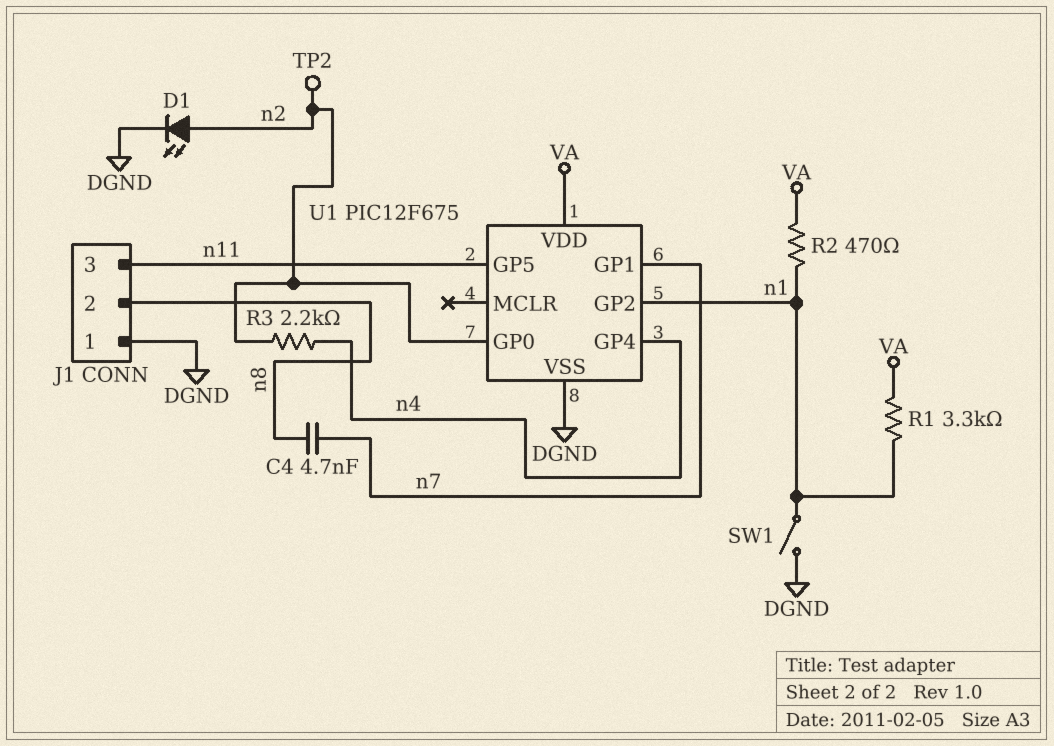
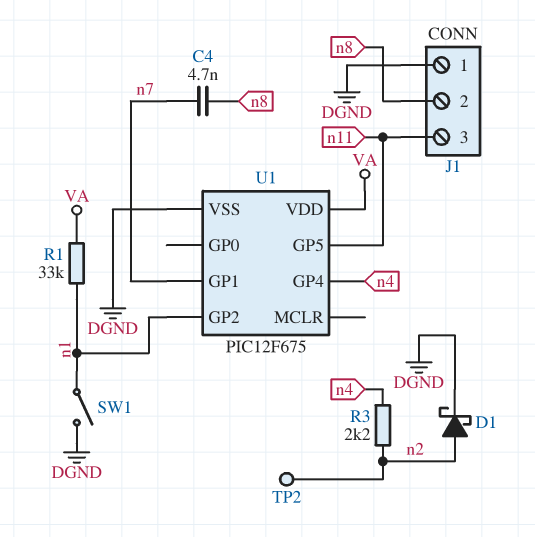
D1: LED (A n2, K DGND) -> schottky (A n2, K DGND)
R1: 3.3k (VA, n1) -> 33k (VA, n1)
R2: 470 (VA, n1) -> none
U1 pin GP0: n2 -> none

